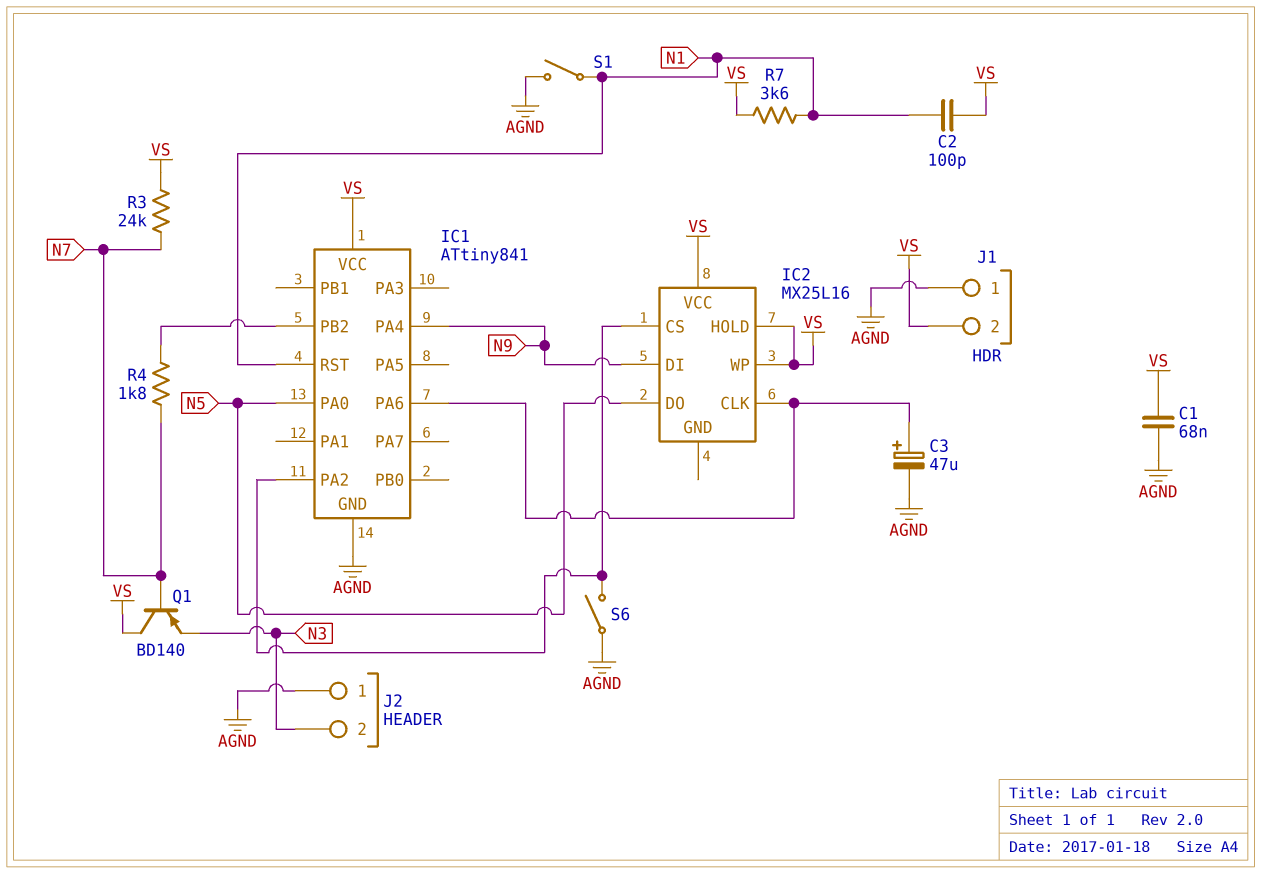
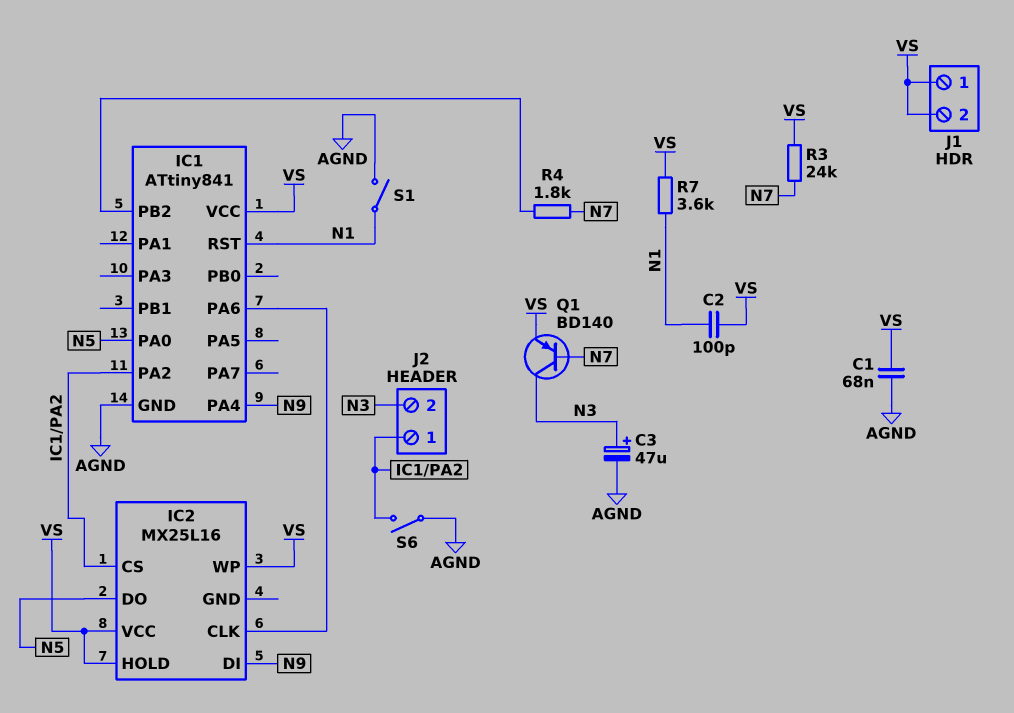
C3: 47uF (plus IC1/PA6, minus AGND) -> 47uF (plus N3, minus AGND)
J1 pin 1: AGND -> VS
J2 pin 1: AGND -> IC1/PA2
Q1: PNP BD140 (B N7, C VS, E N3) -> PNP BD140 (B N7, C N3, E VS)

